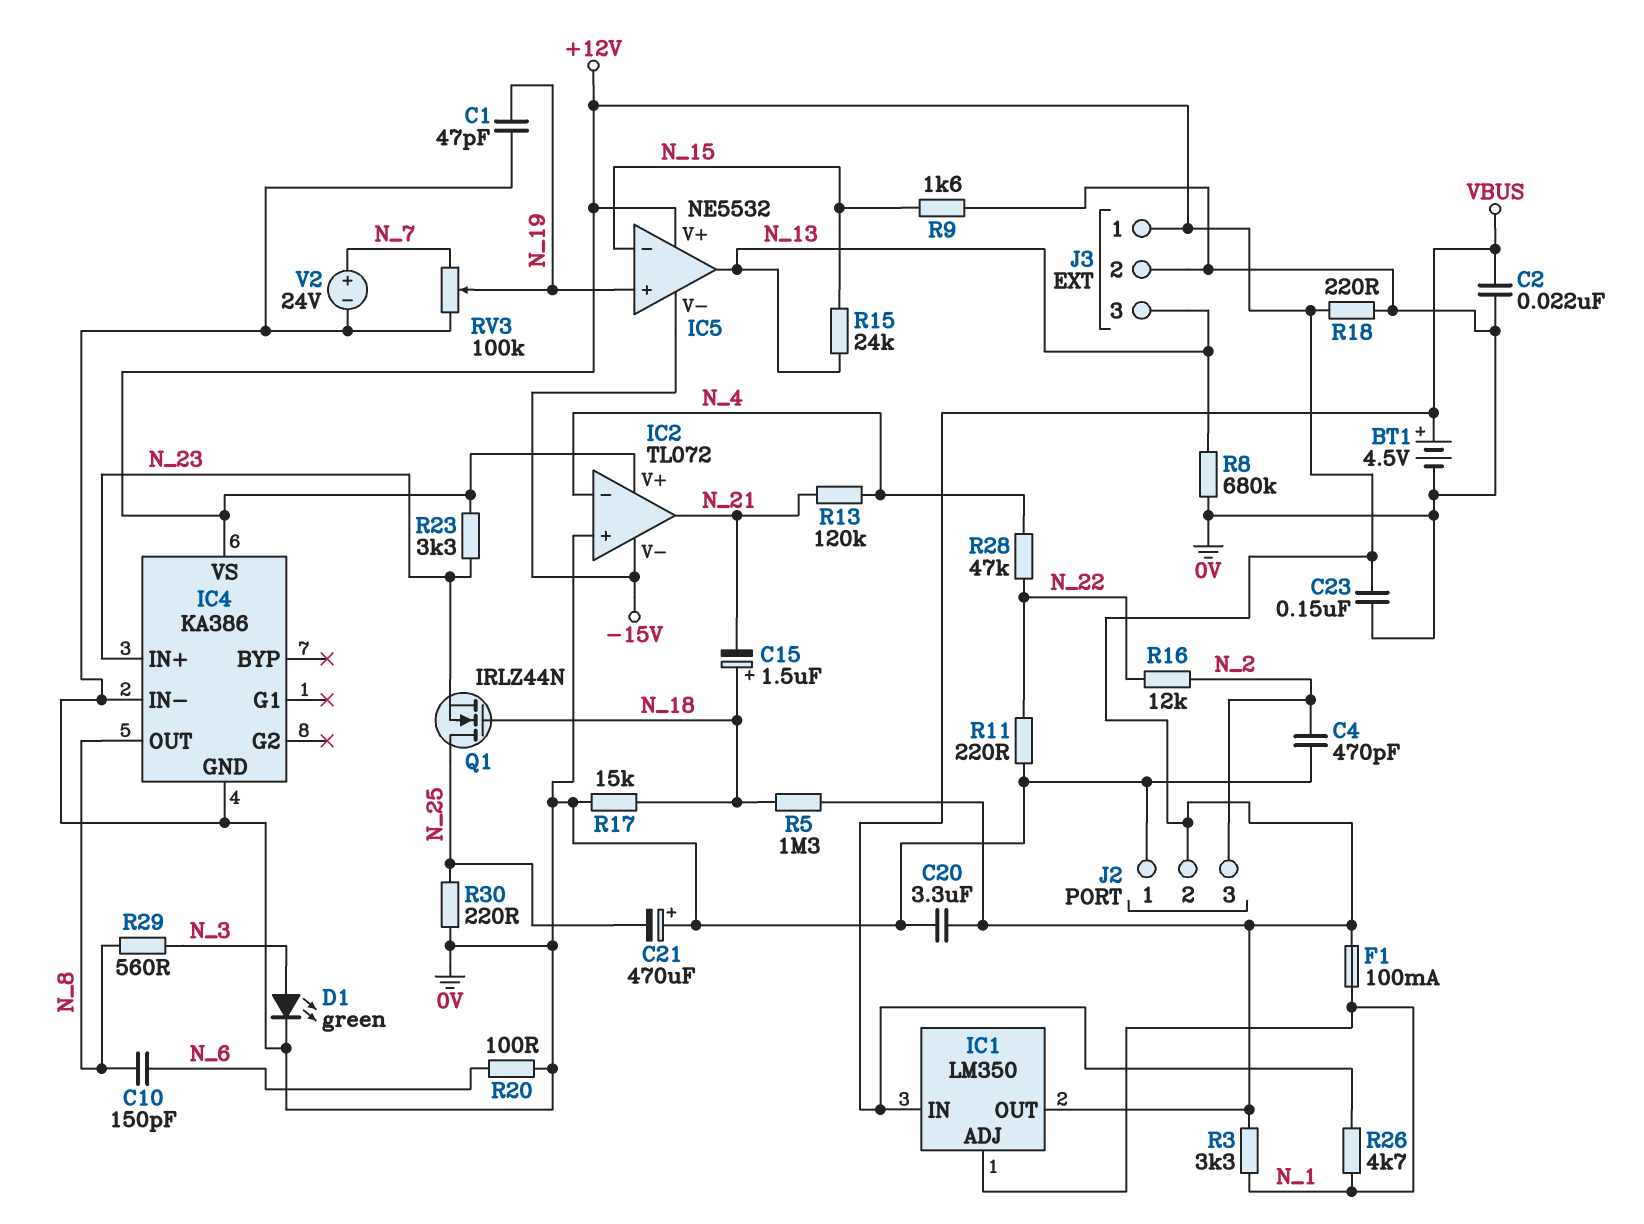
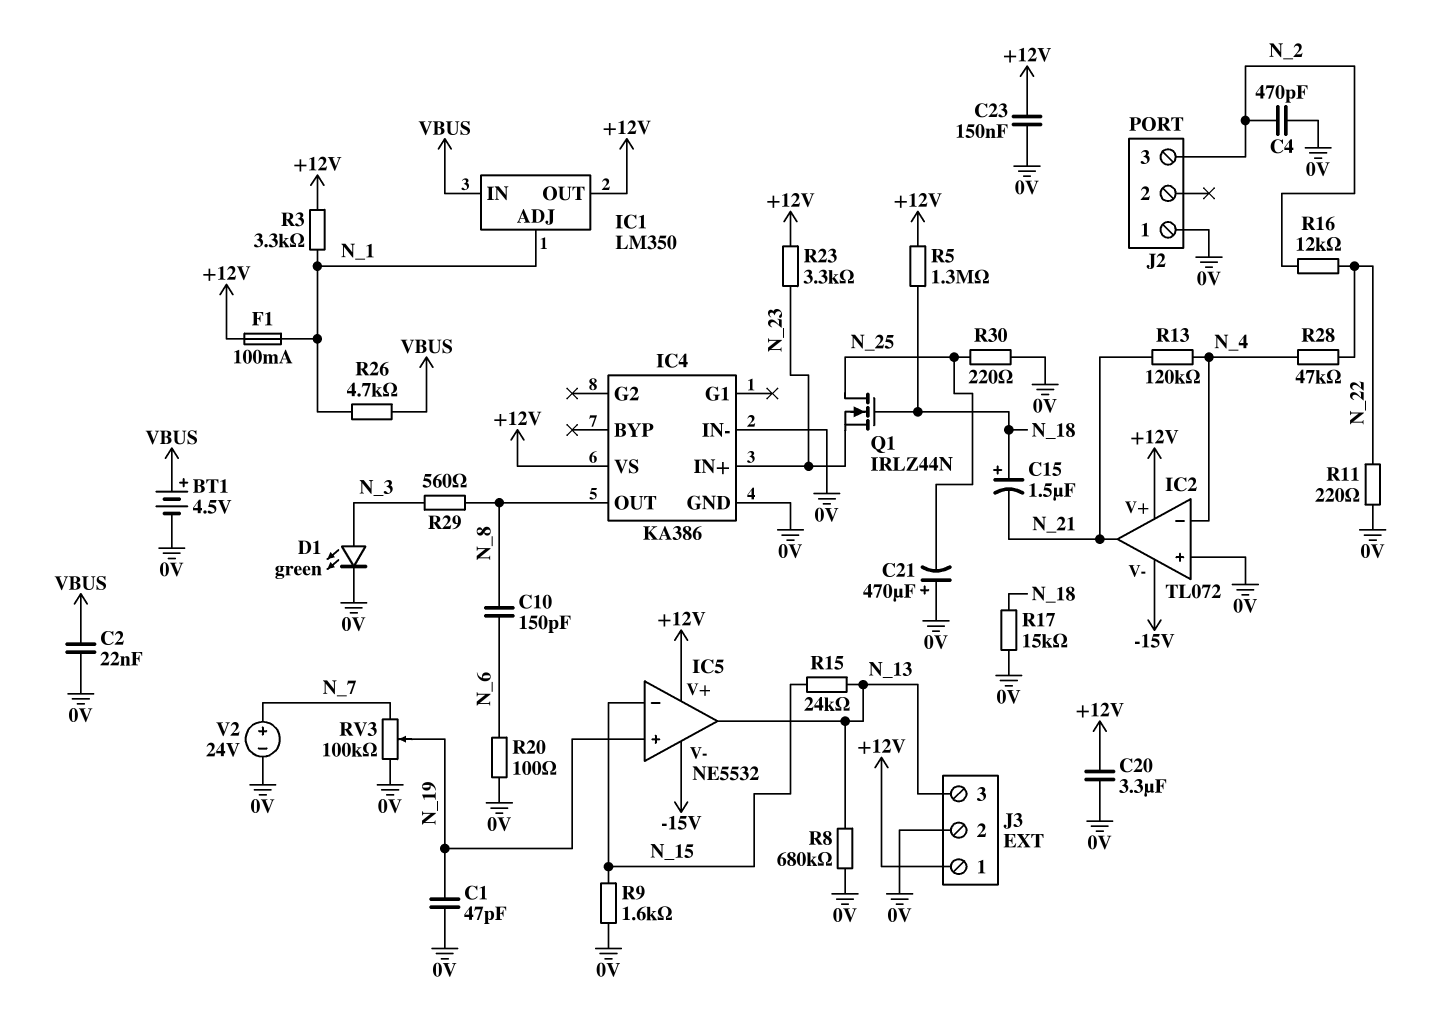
J2 pin 2: +12V -> none
R18: 220 (+12V, 0V) -> none

